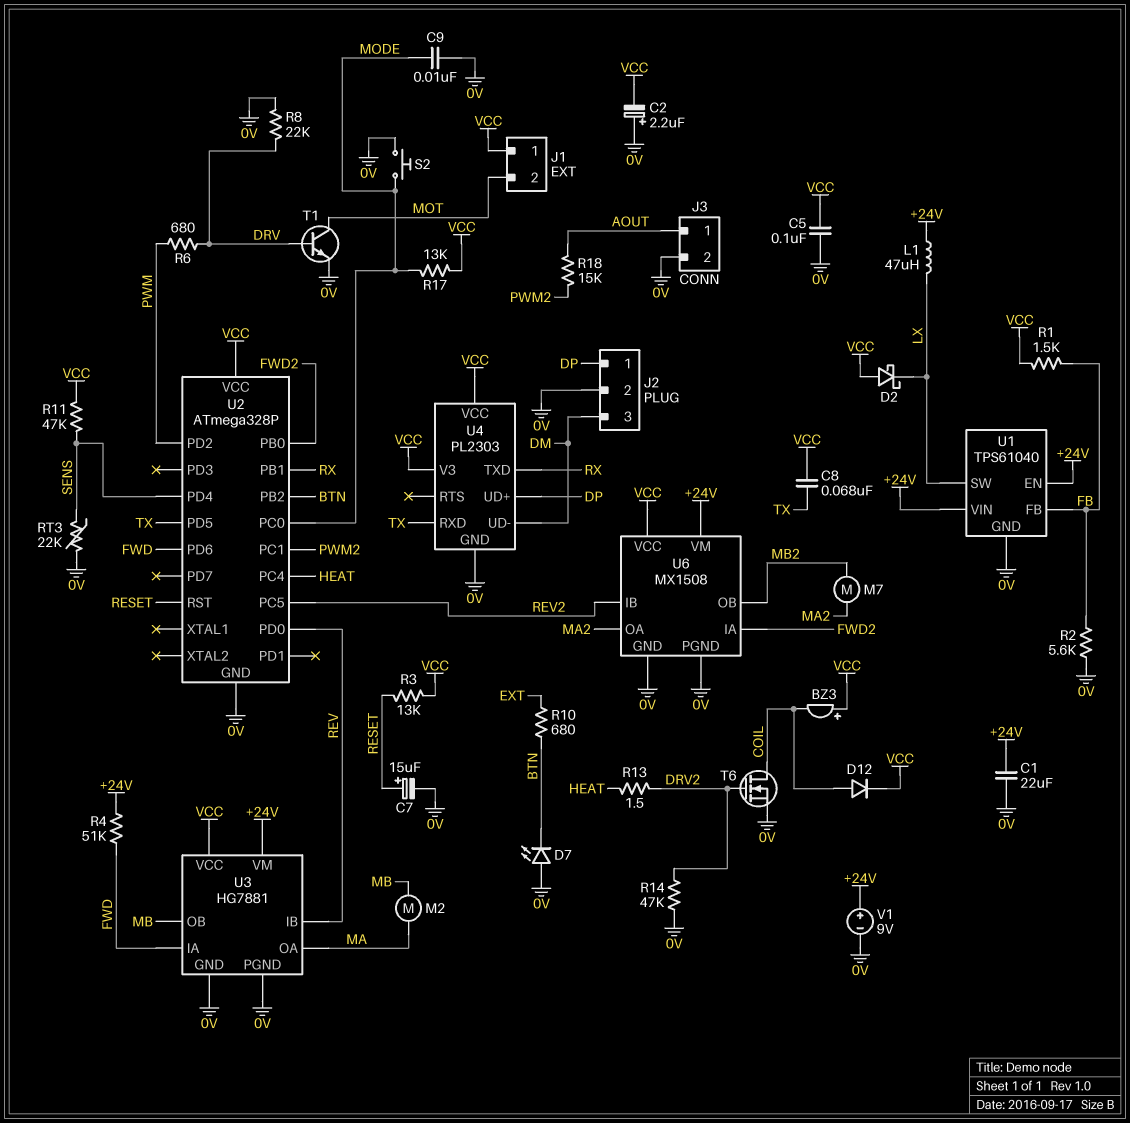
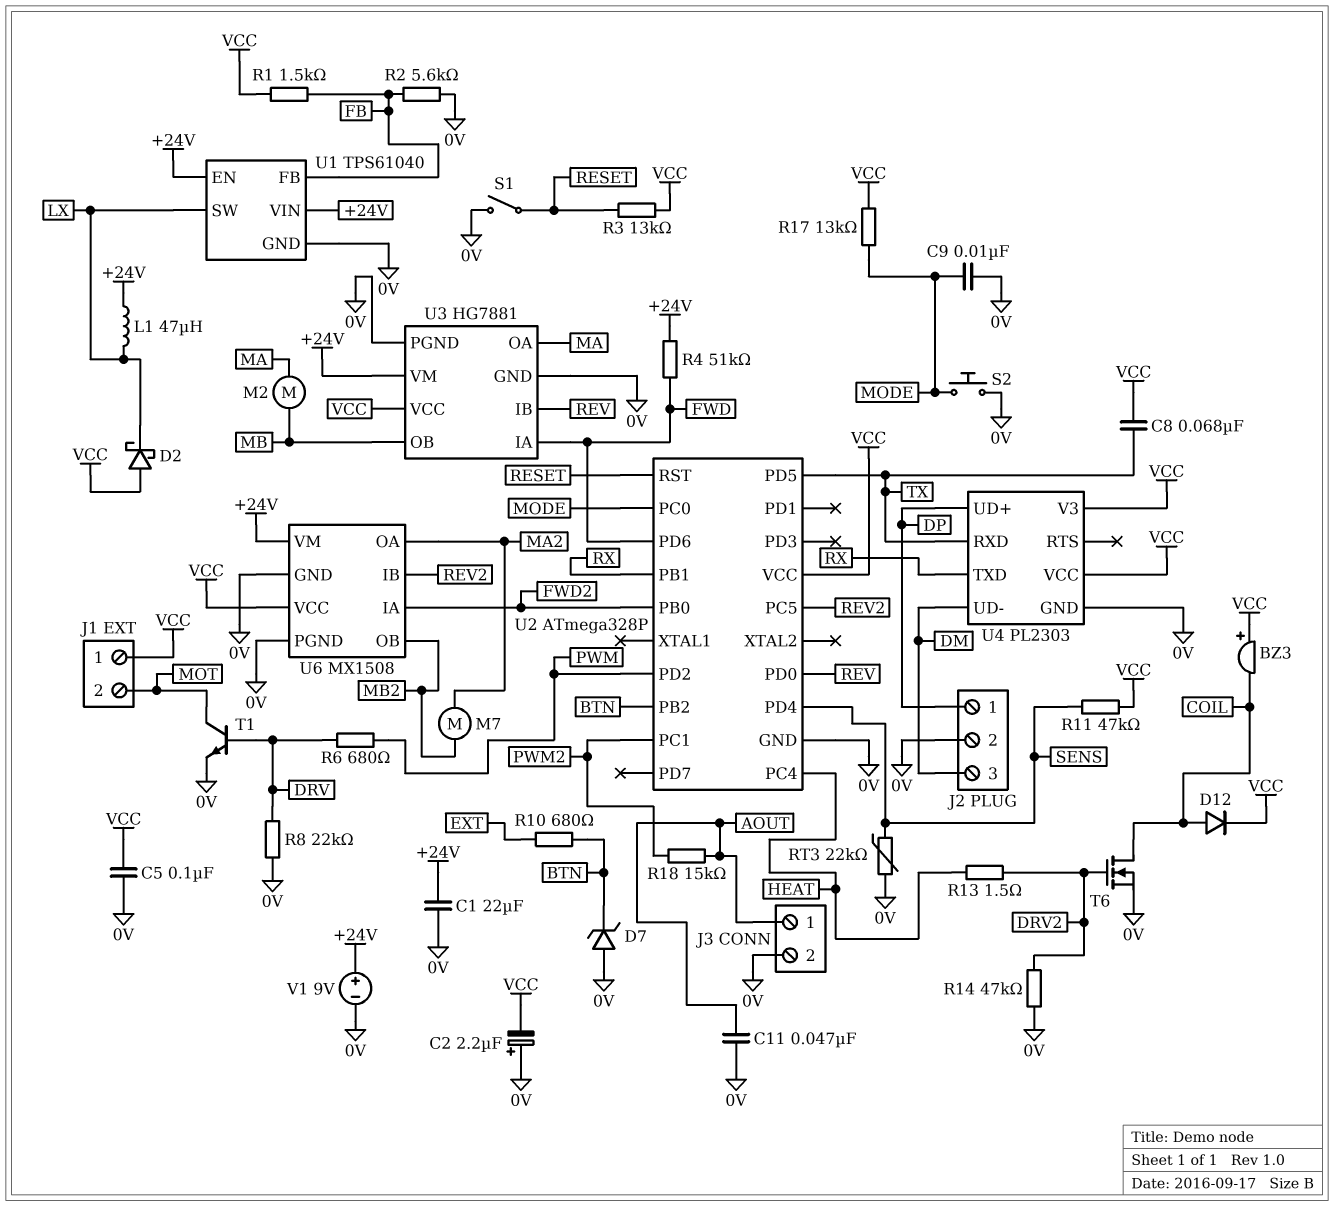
C7: 15uF (plus RESET, minus 0V) -> none
C11: none -> 47nF (0V, AOUT)
D7: LED (A 0V, K BTN) -> zener (A 0V, K BTN)
S1: none -> switch (0V, RESET)

